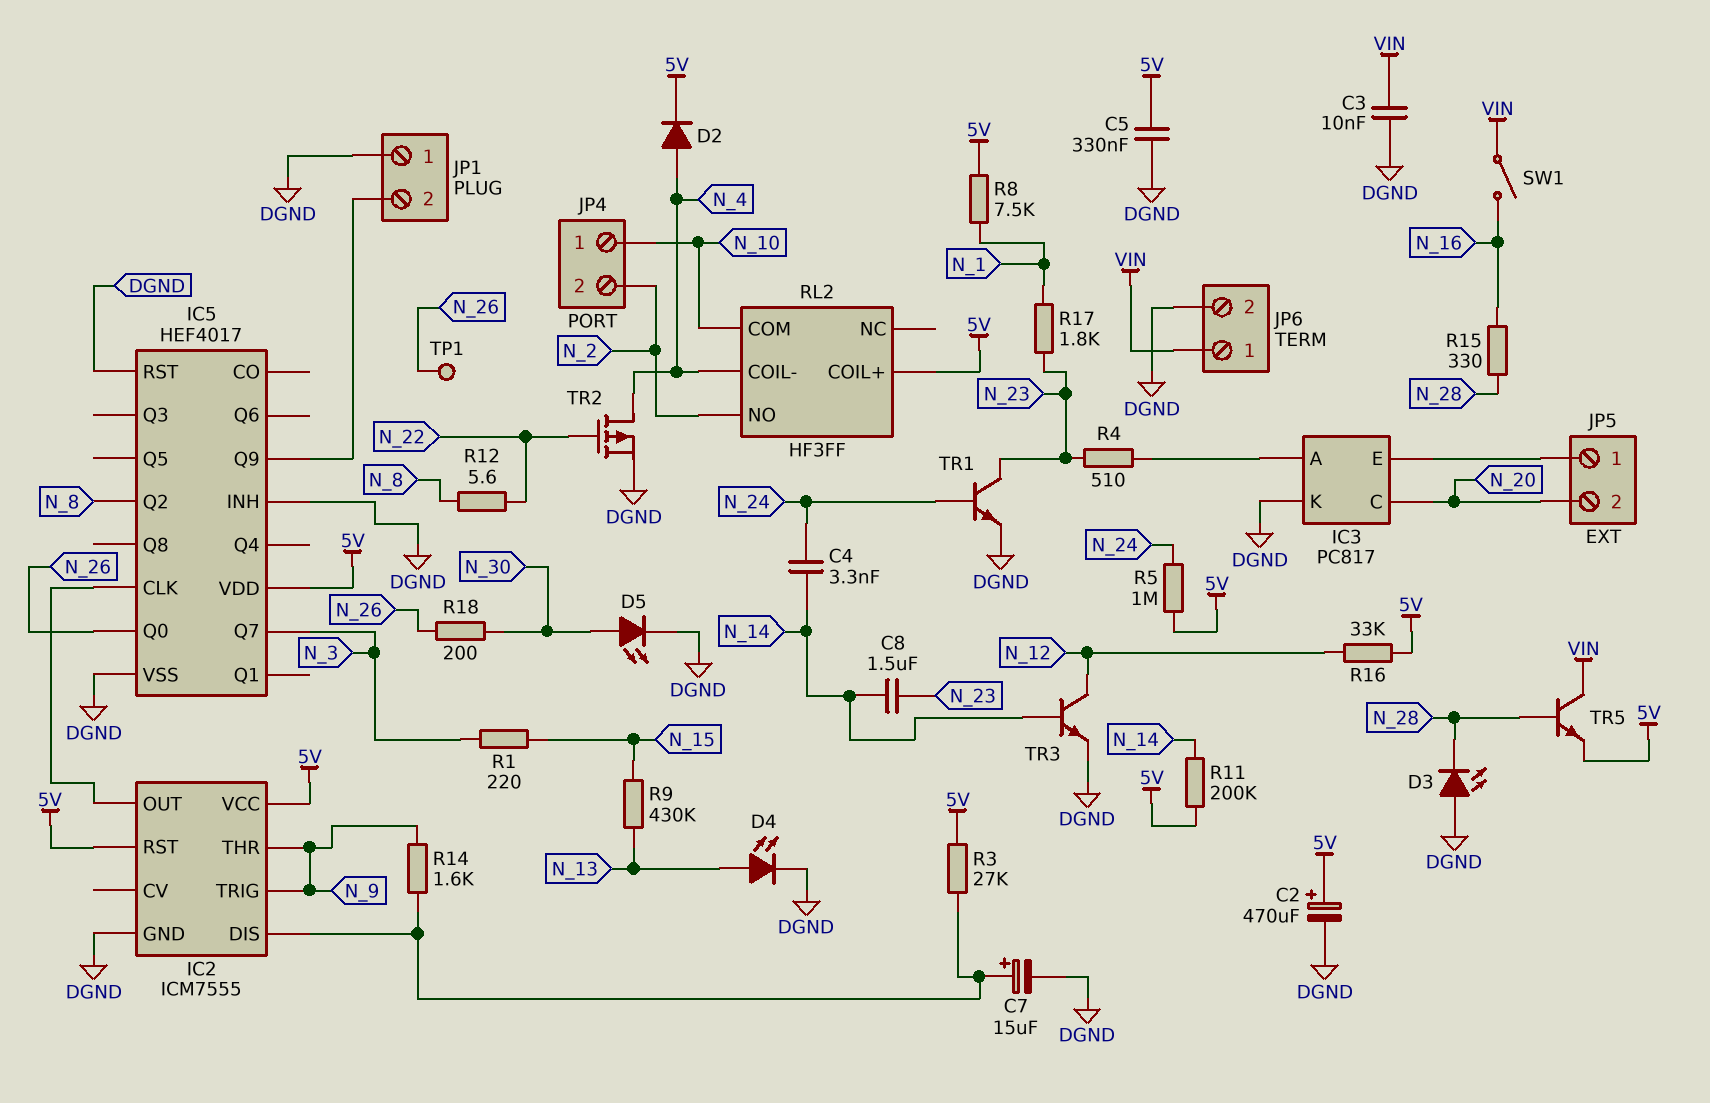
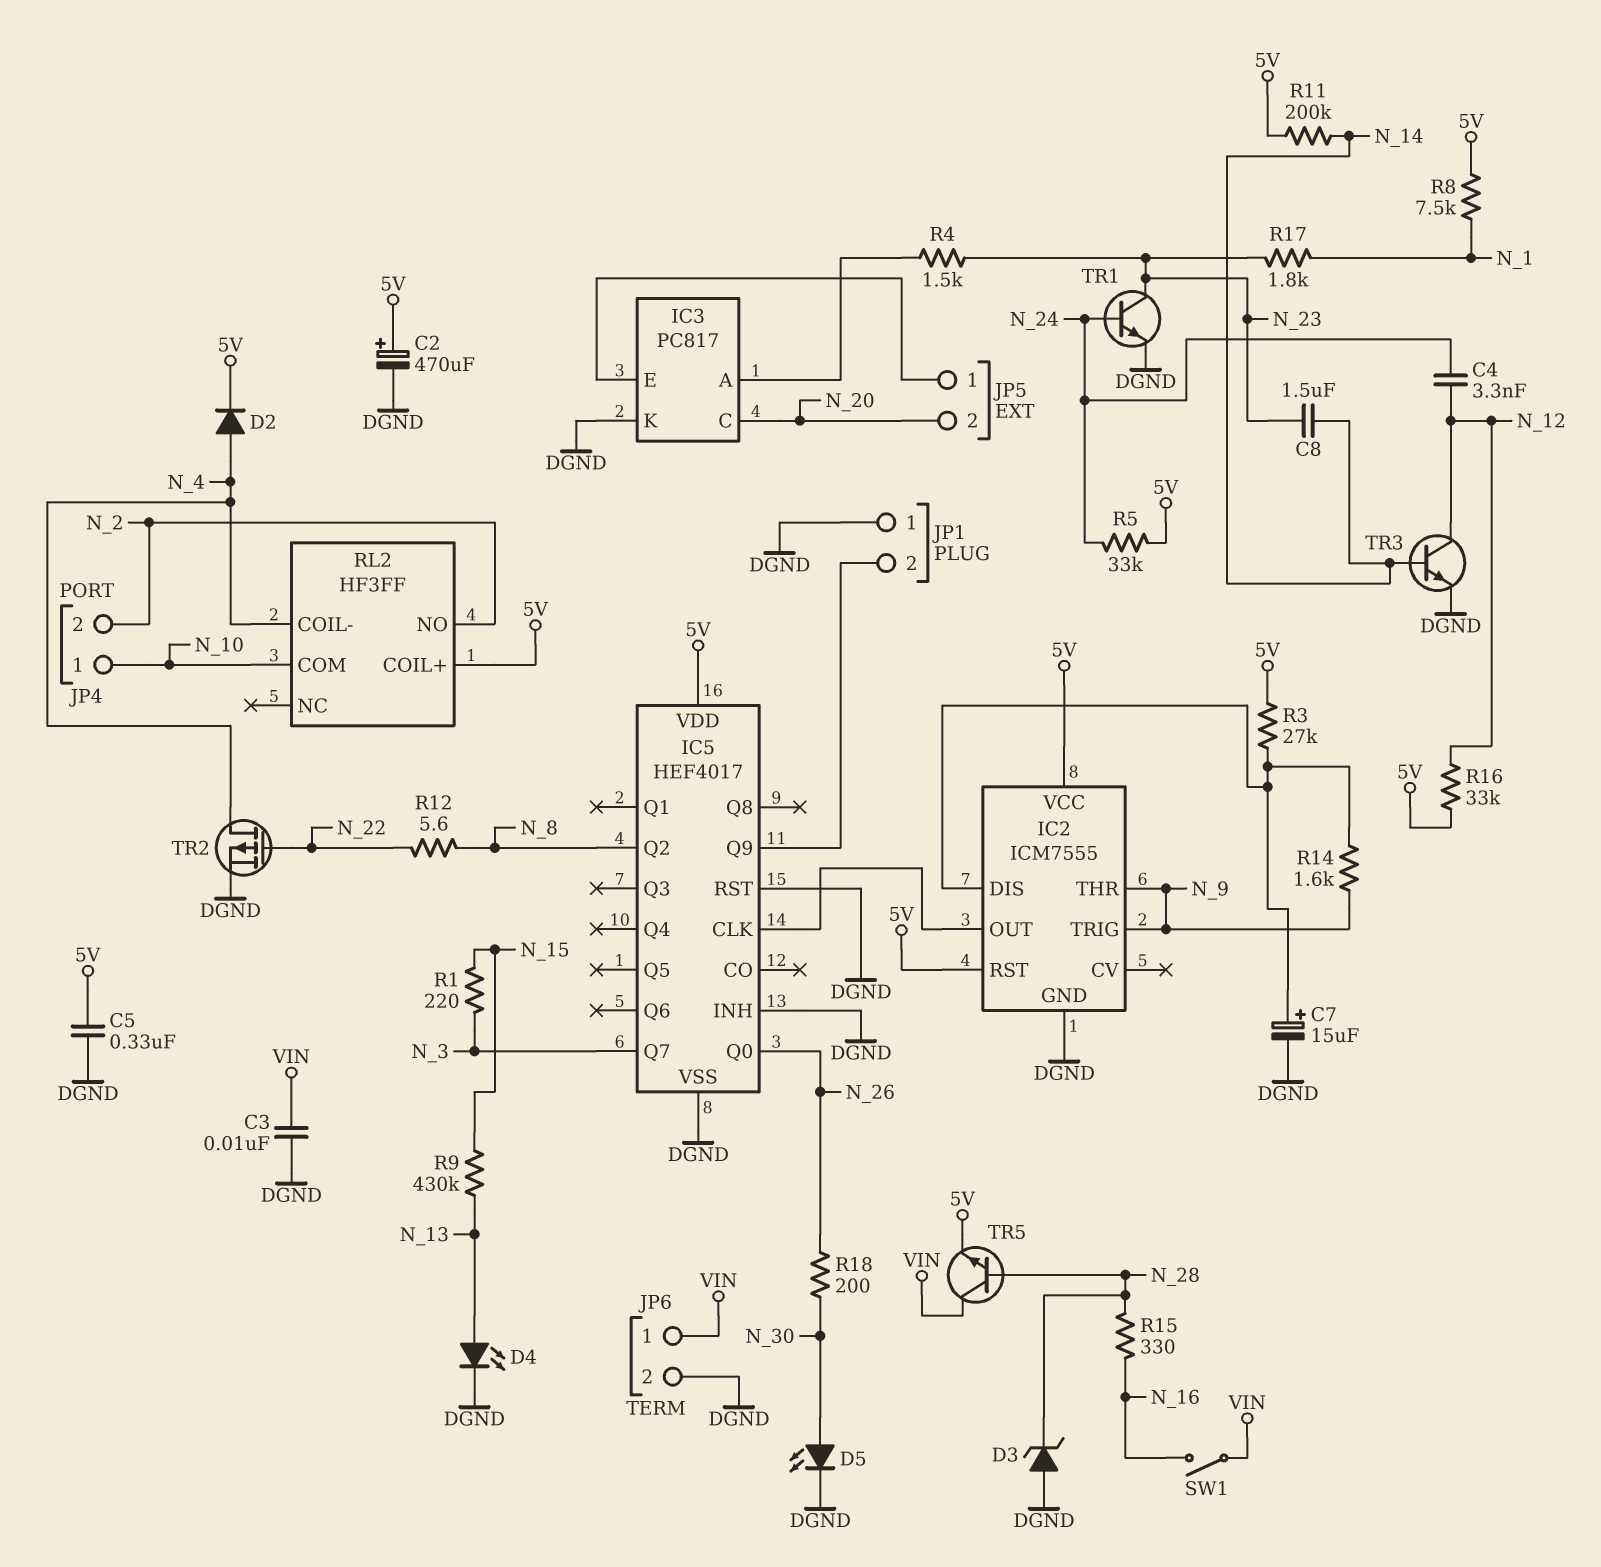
C4: 3.3nF (N_14, N_24) -> 3.3nF (N_12, N_24)
D3: LED (A DGND, K N_28) -> zener (A DGND, K N_28)
R4: 510 (IC3/A, N_23) -> 1.5k (IC3/A, N_23)
R5: 1M (5V, N_24) -> 33k (5V, N_24)
TP1: test point (N_26) -> none

